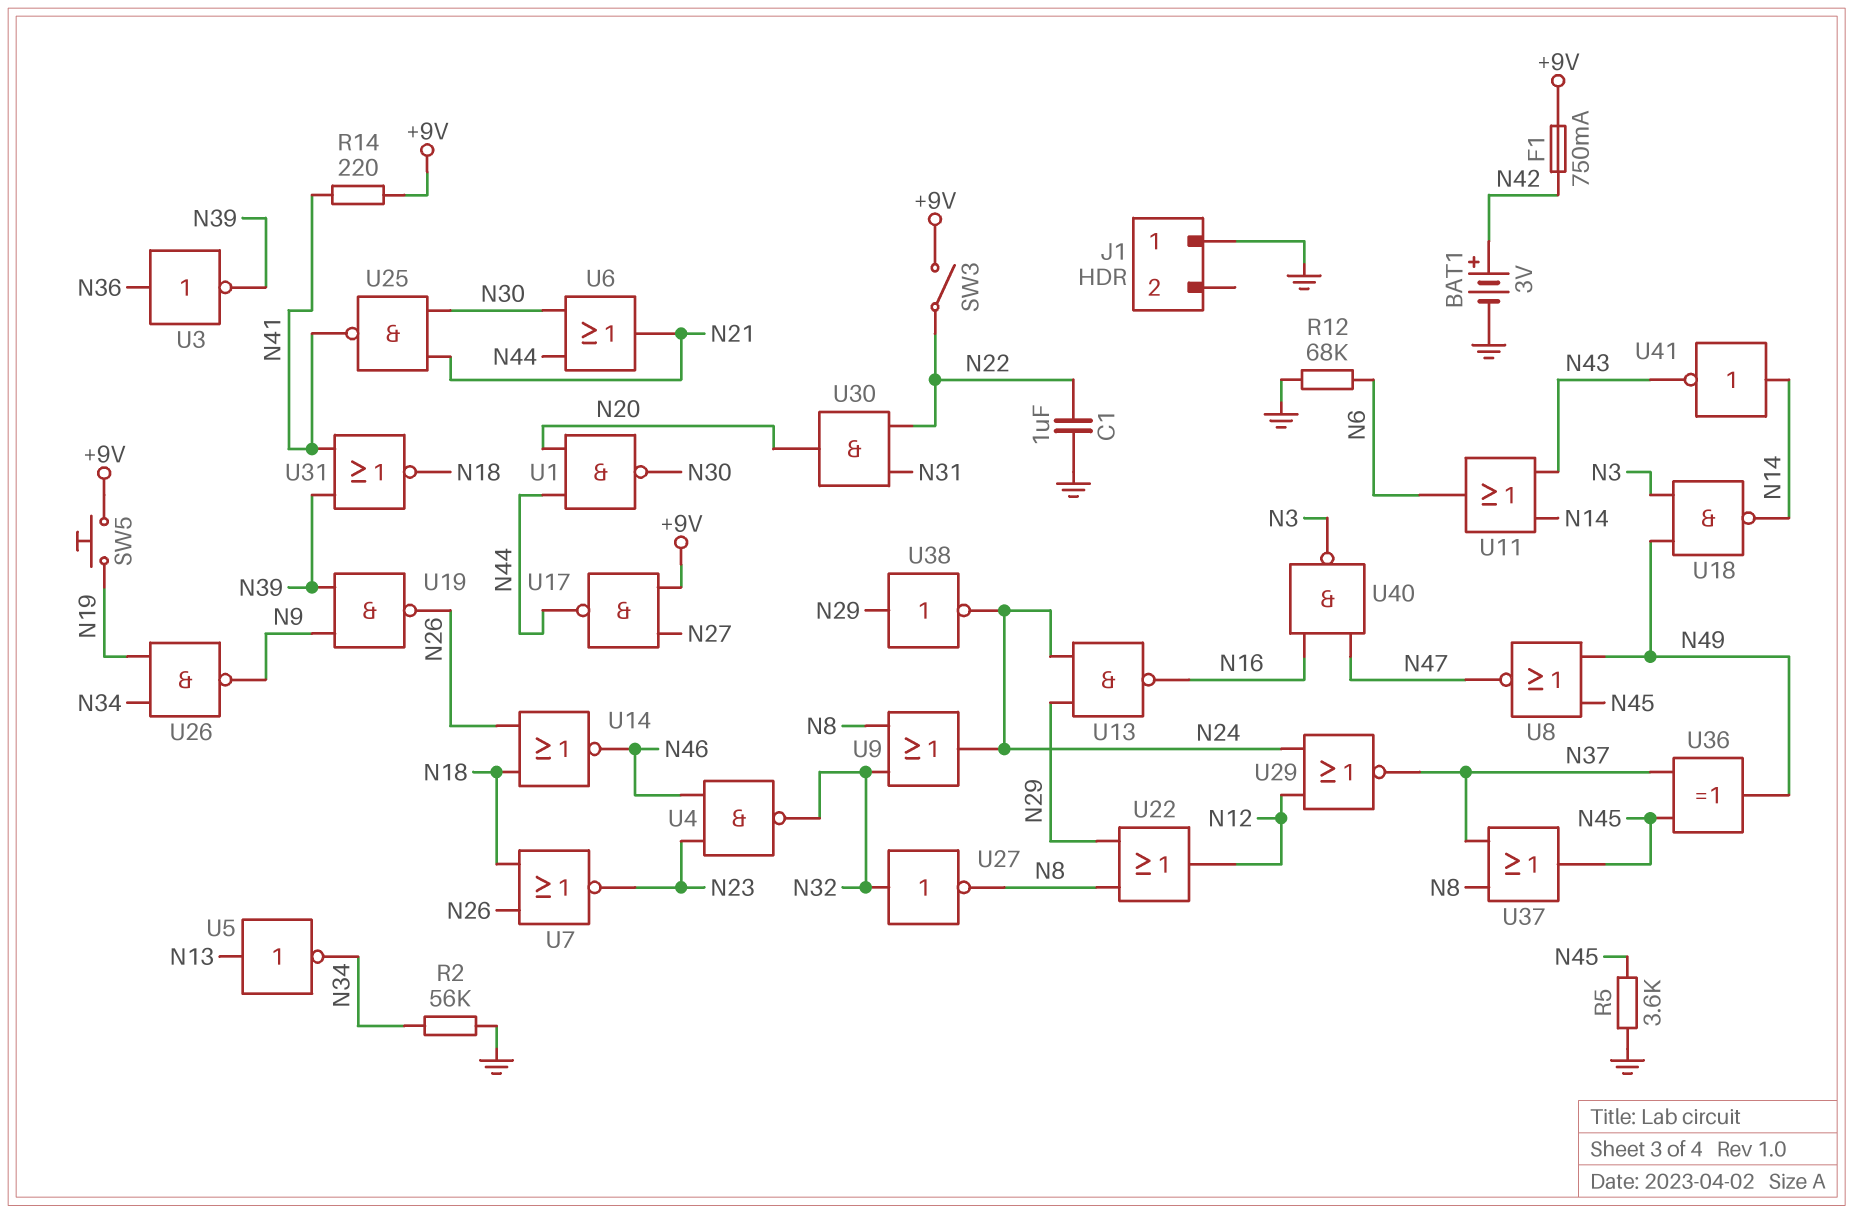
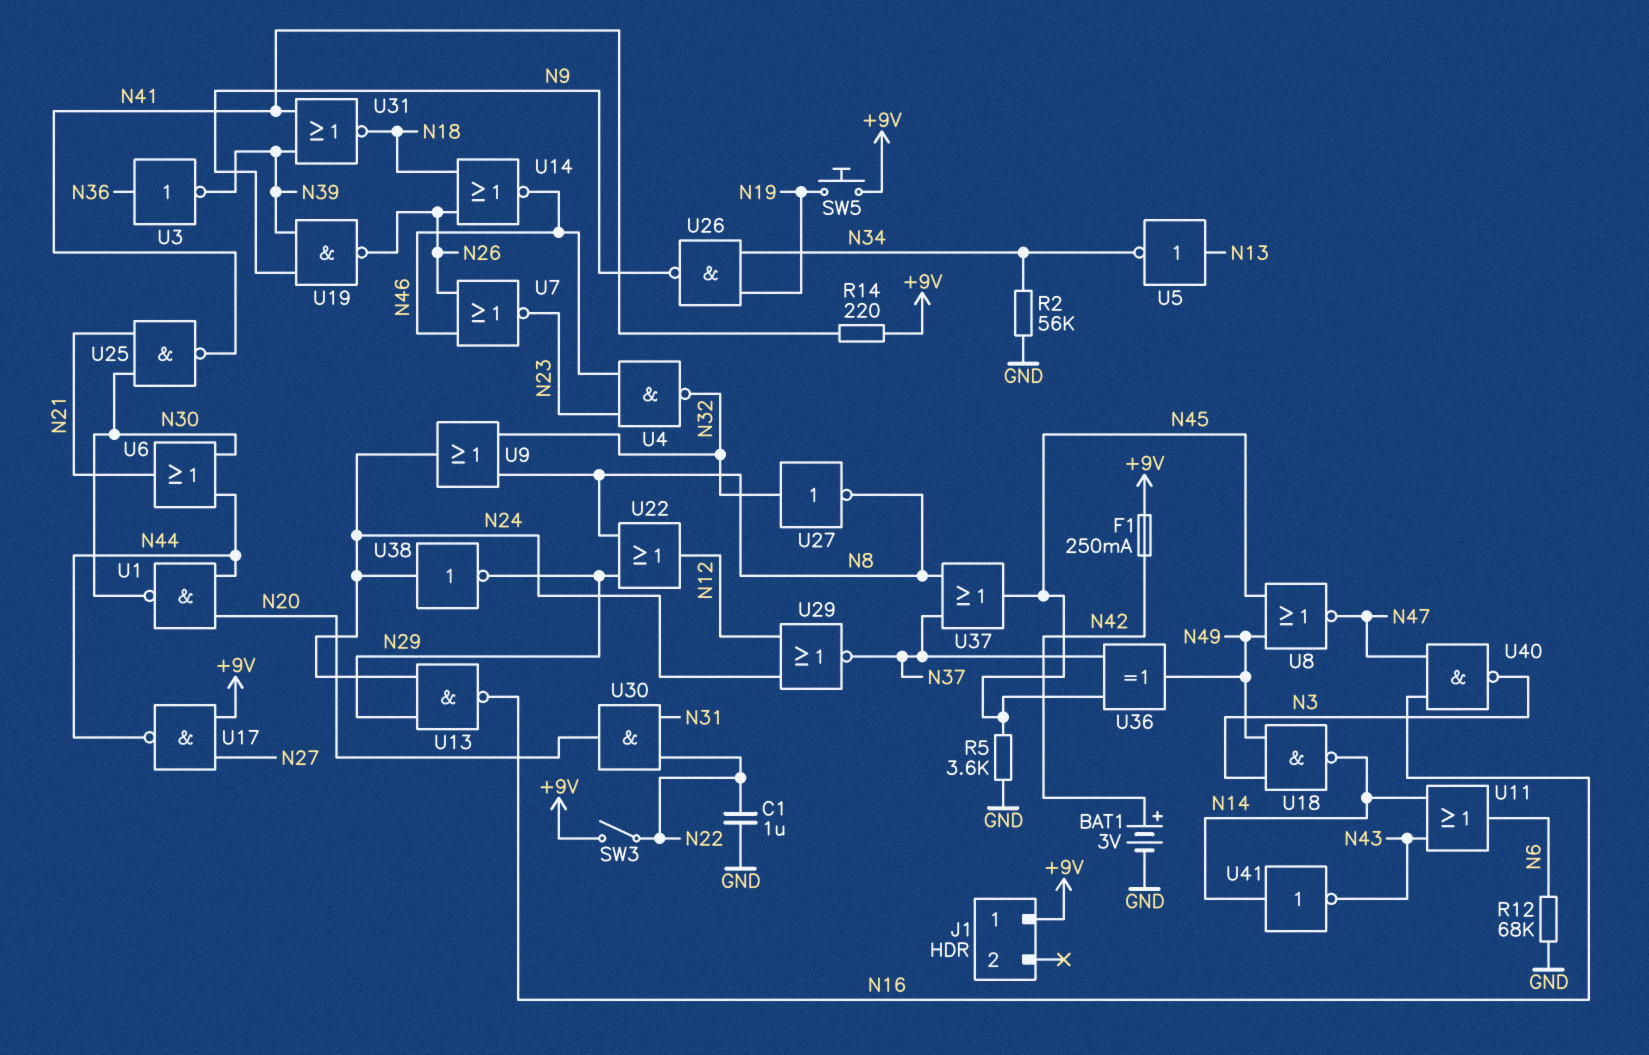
F1: 750mA (+9V, N42) -> 250mA (+9V, N42)
J1 pin 1: GND -> +9V
U7: NOR (in N18, in N26, out N23) -> NOR (in N26, in N46, out N23)
U38: NOT (in N29, out N24) -> NOT (in N24, out N29)

